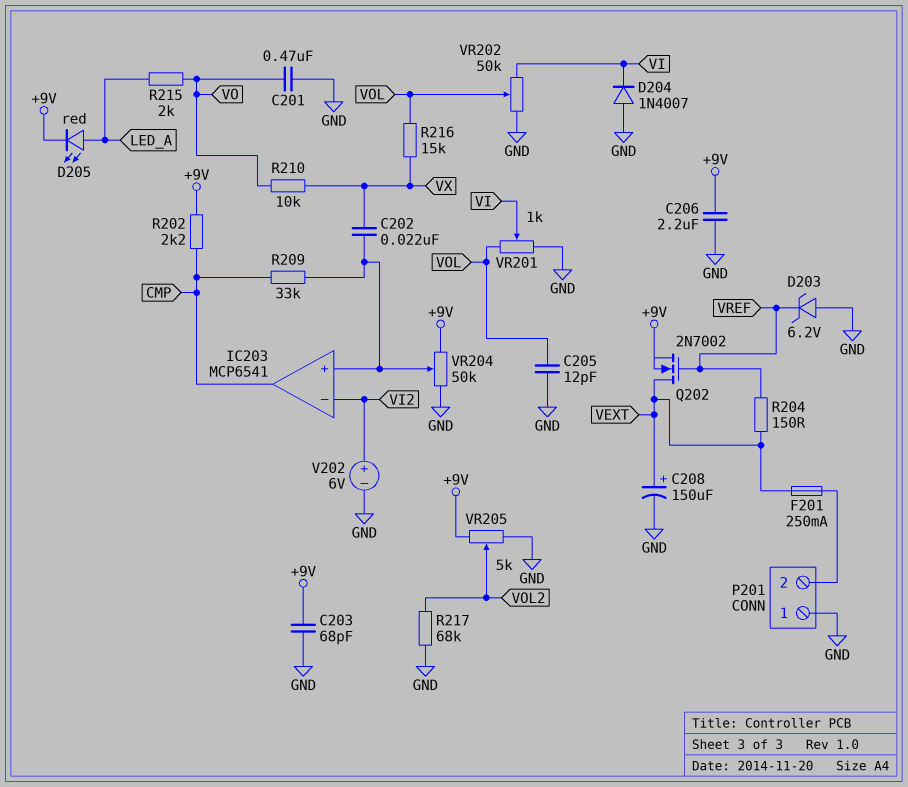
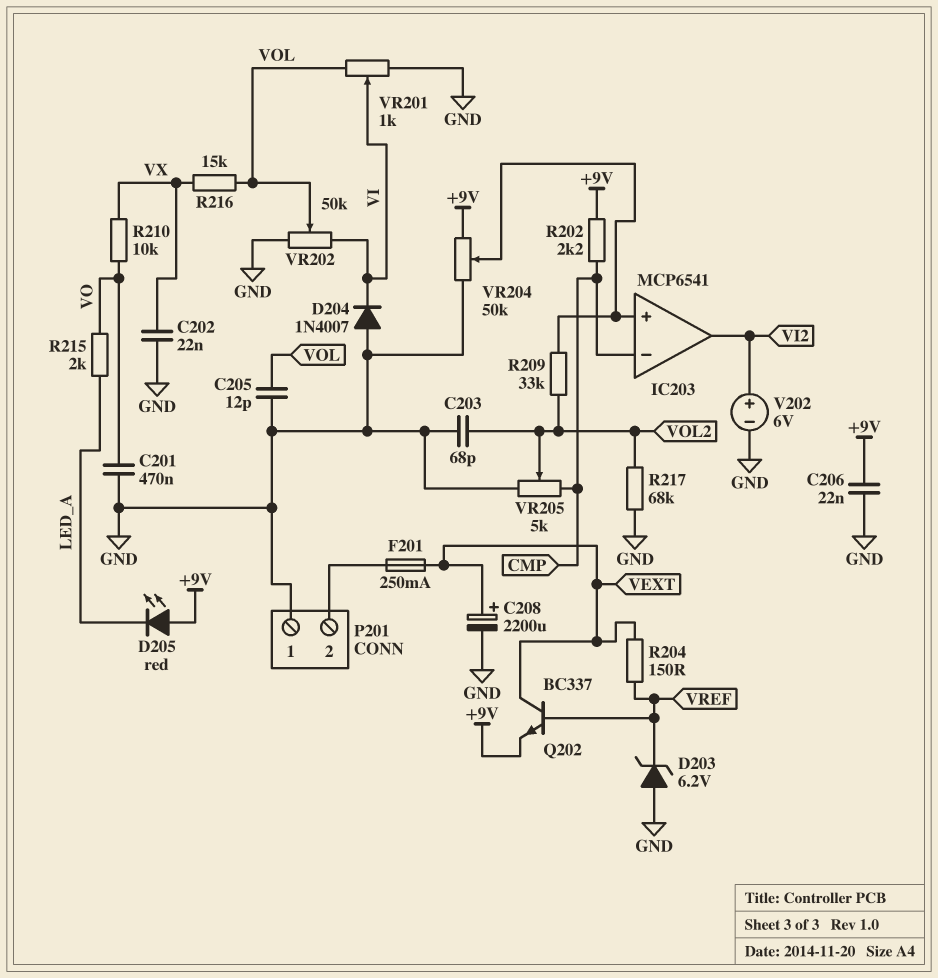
C202: 22nF (IC203/in+, VX) -> 22nF (GND, VX)
C203: 68pF (+9V, GND) -> 68pF (GND, VOL2)
C206: 2.2uF (+9V, GND) -> 22nF (+9V, GND)
C208: 150uF (plus VEXT, minus GND) -> 2200uF (plus VEXT, minus GND)
D205: LED red (A LED_A, K +9V) -> LED red (A +9V, K LED_A)
IC203 pin in-: VI2 -> CMP
IC203 pin out: CMP -> VI2
Q202: NMOS 2N7002 (G VREF, D VEXT, S +9V) -> NPN BC337 (B VREF, C VEXT, E +9V)
R209: 33k (CMP, IC203/in+) -> 33k (IC203/in+, VOL2)
VR205: 5k (+9V, GND, wiper VOL2) -> 5k (CMP, GND, wiper VOL2)

